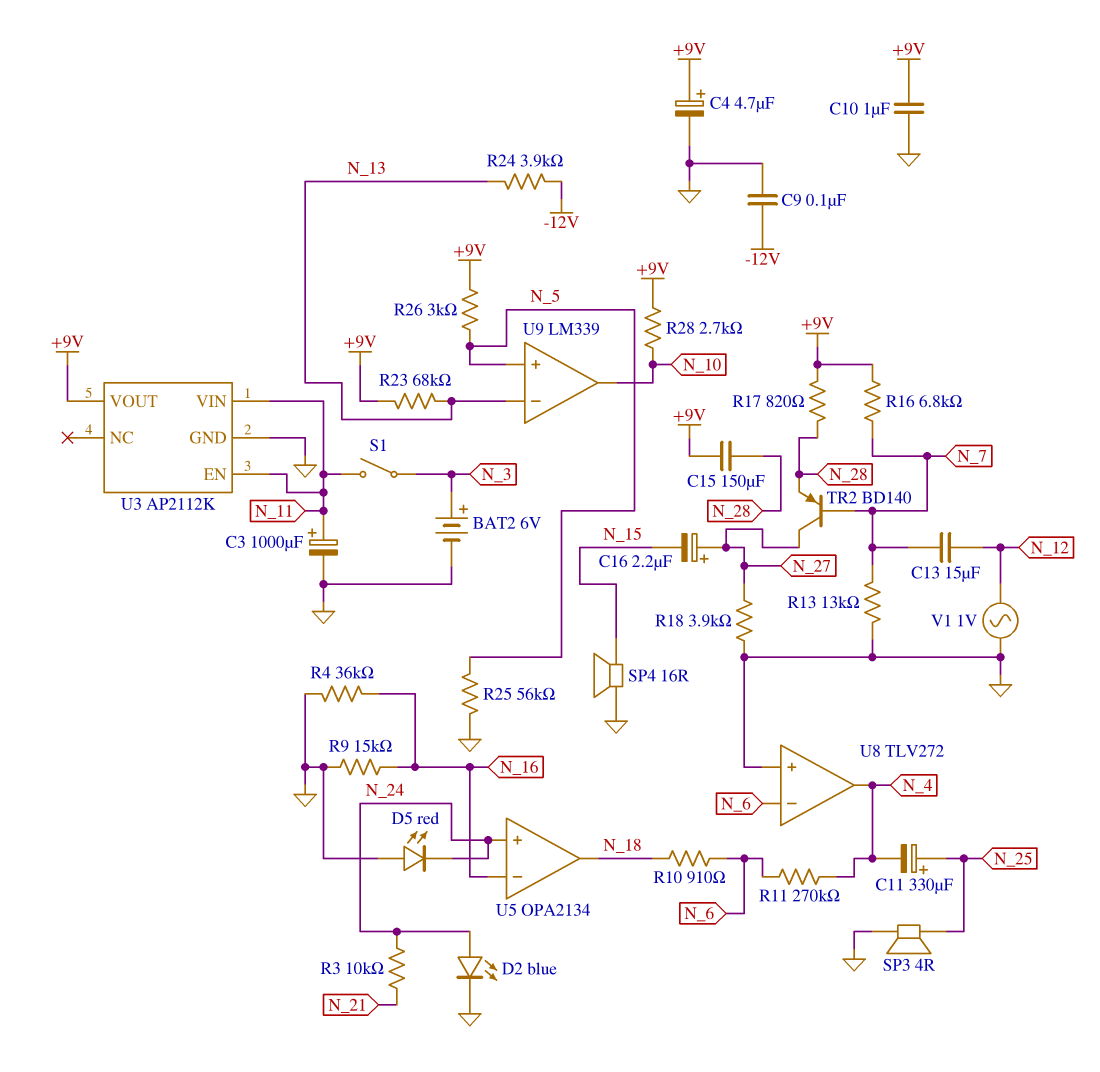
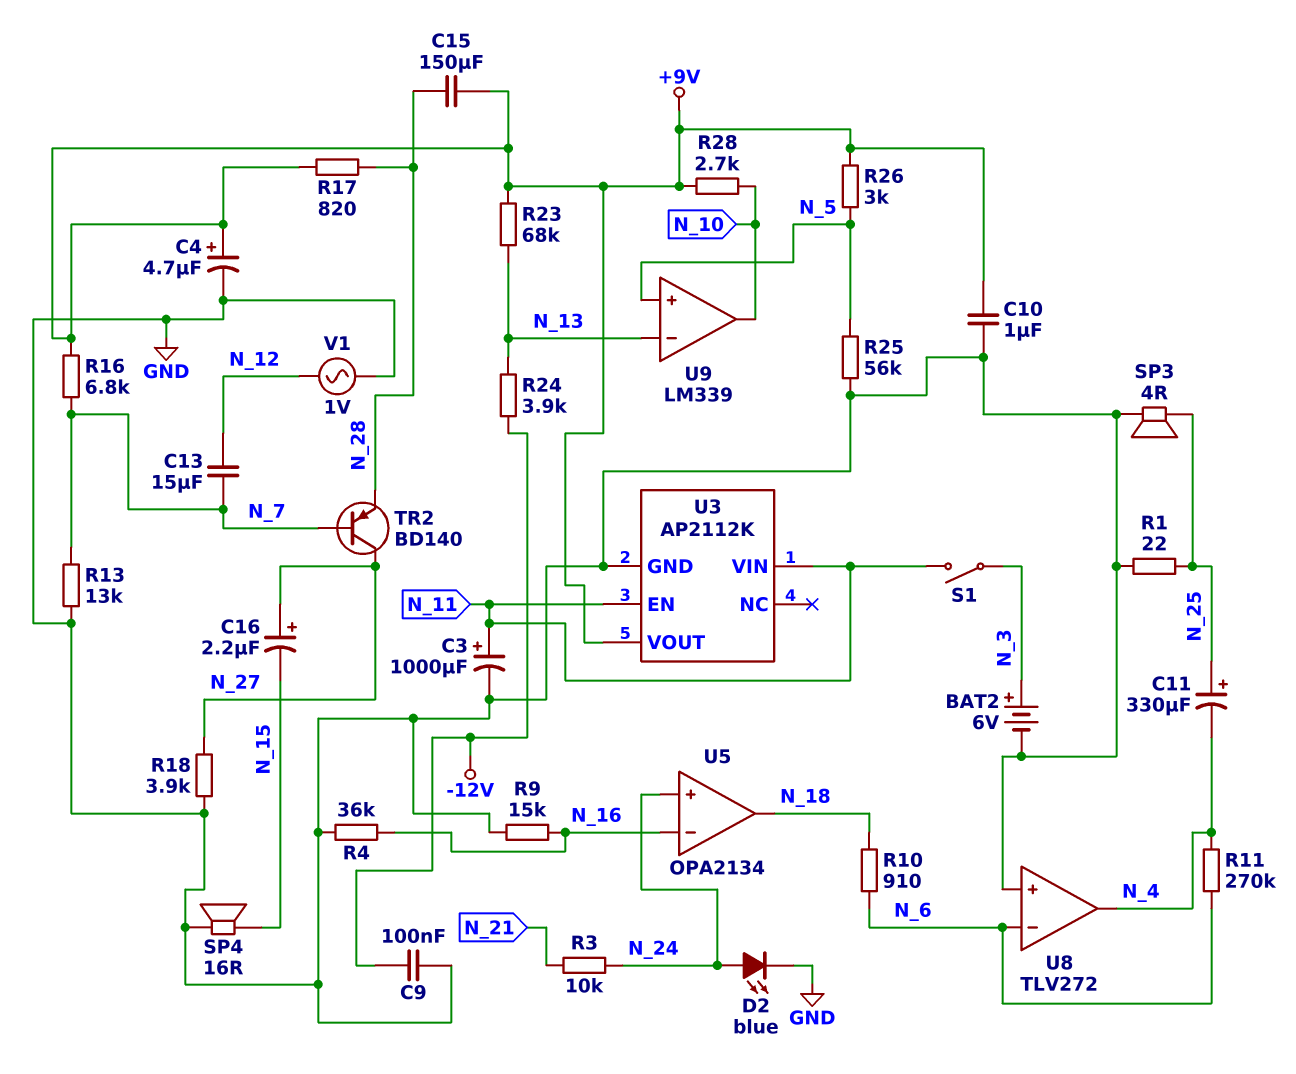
D5: LED red (A GND, K N_24) -> none
R1: none -> 22 (GND, N_25)

